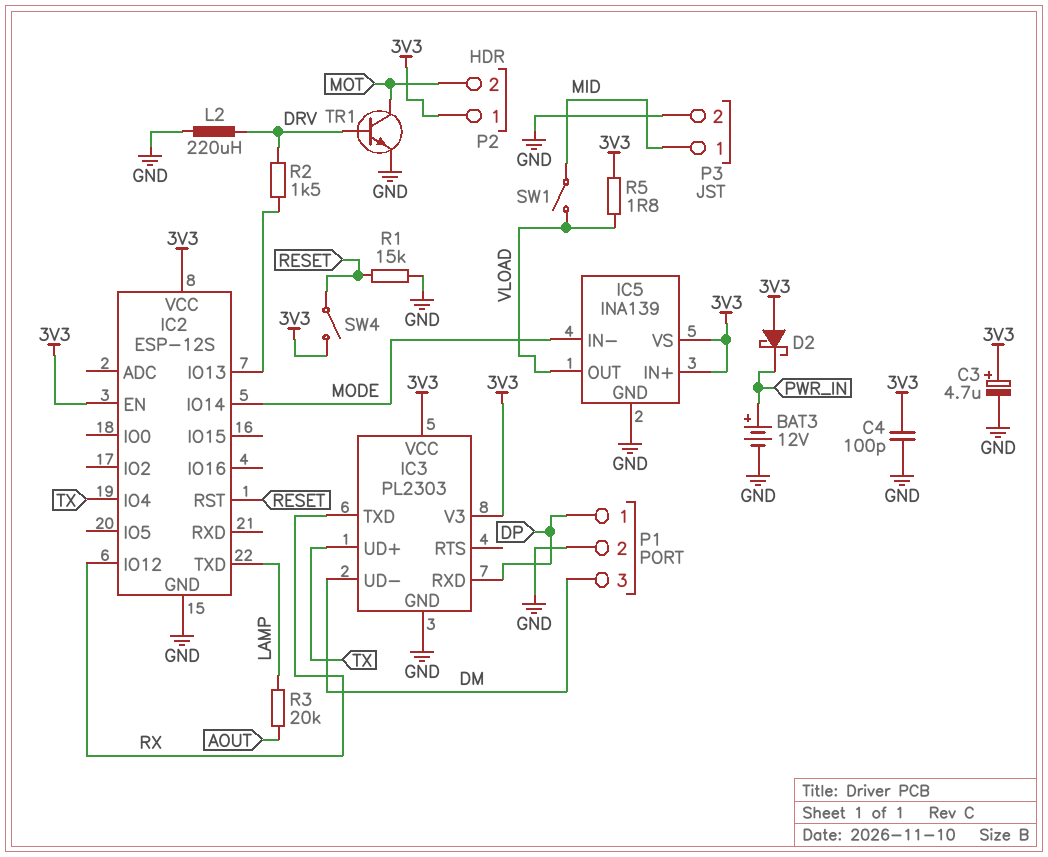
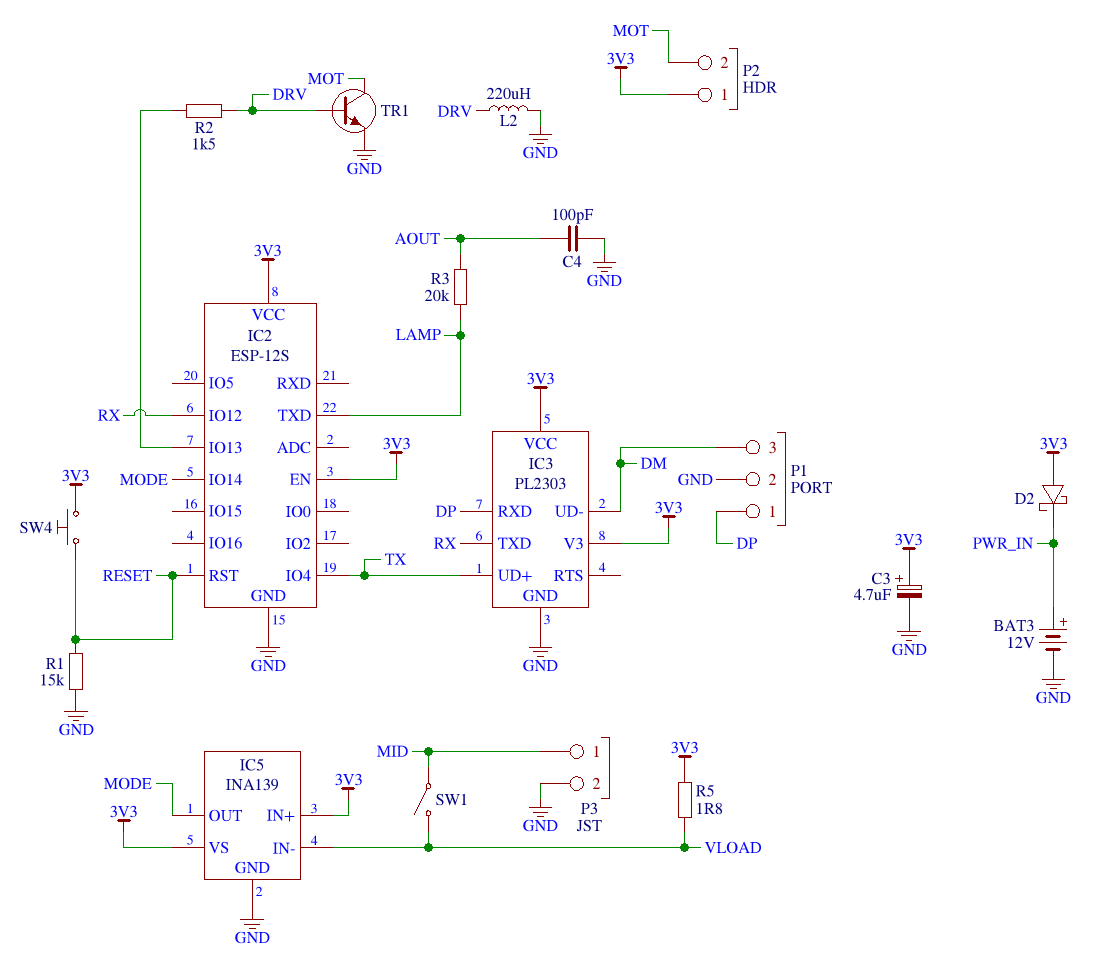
C4: 100pF (3V3, GND) -> 100pF (AOUT, GND)
IC5 pin IN-: MODE -> VLOAD
IC5 pin OUT: VLOAD -> MODE
SW4: switch (3V3, RESET) -> button (3V3, RESET)

